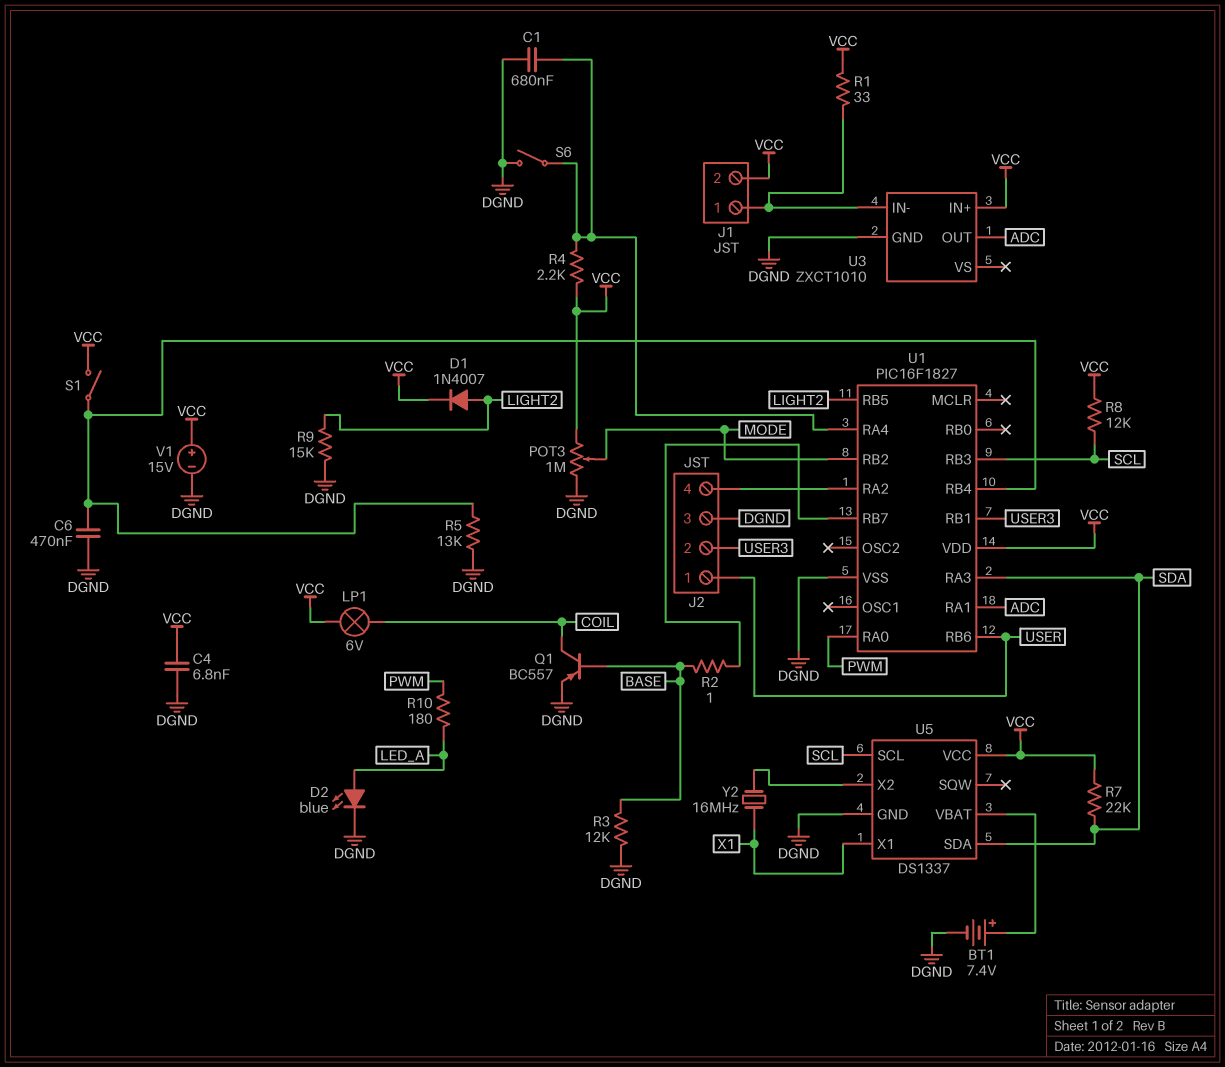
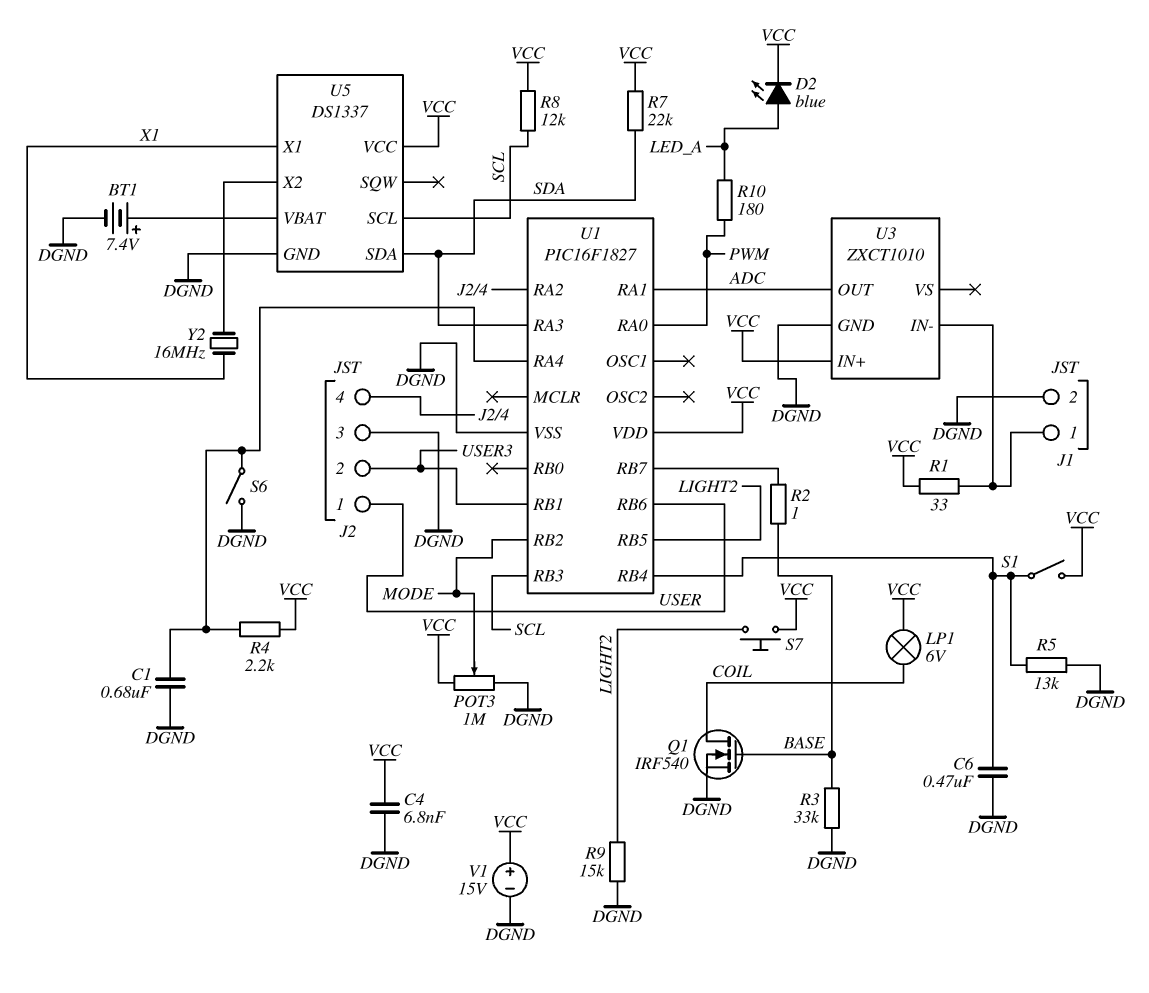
D1: diode 1N4007 (A LIGHT2, K VCC) -> none
D2: LED blue (A LED_A, K DGND) -> LED blue (A LED_A, K VCC)
J1 pin 2: VCC -> DGND
Q1: PNP BC557 (B BASE, C COIL, E DGND) -> NMOS IRF540 (G BASE, D COIL, S DGND)
R3: 12k (BASE, DGND) -> 33k (BASE, DGND)
S7: none -> button (LIGHT2, VCC)

